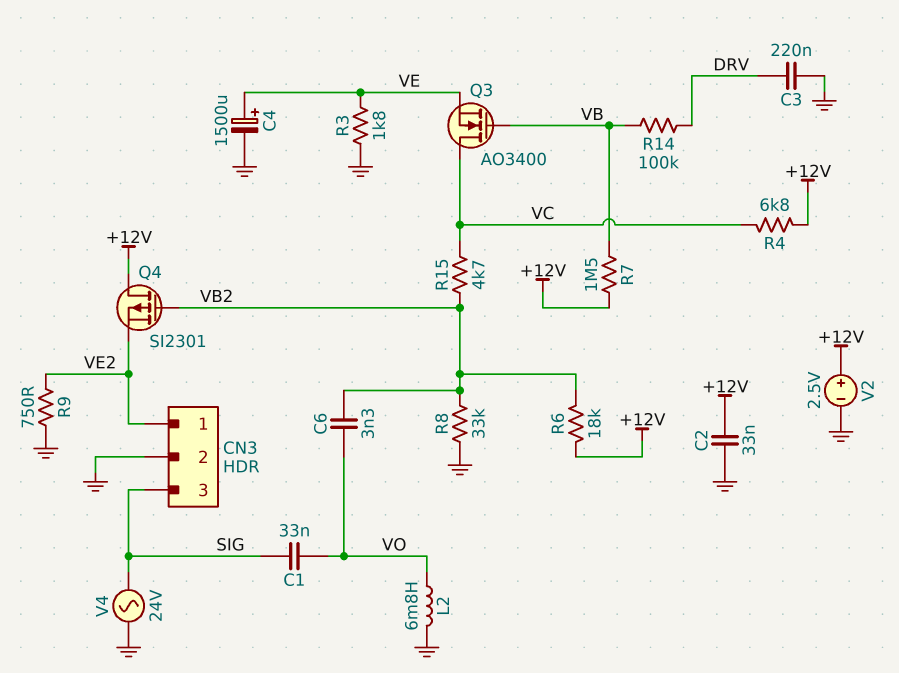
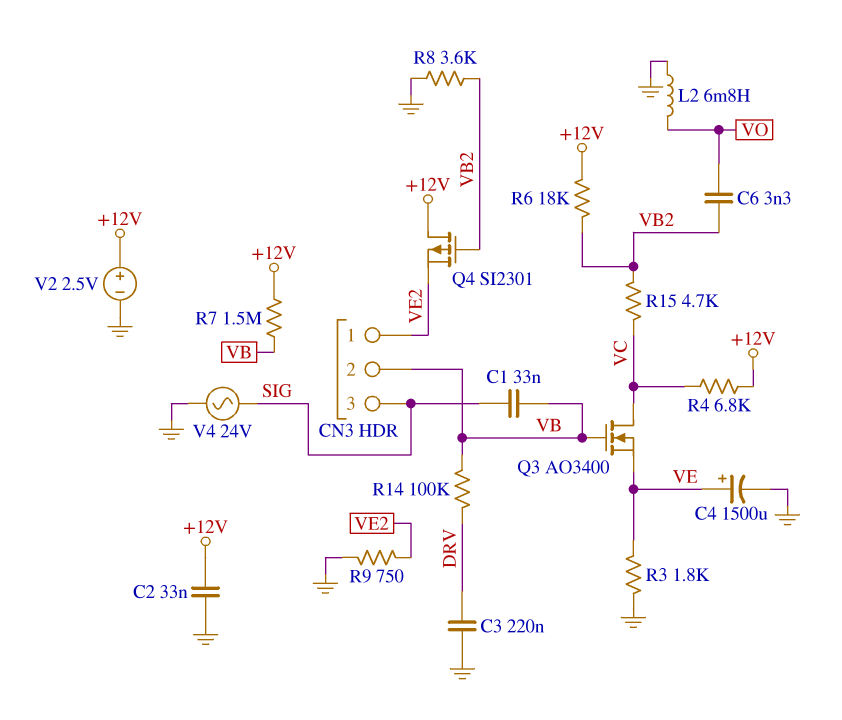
C1: 33nF (SIG, VO) -> 33nF (SIG, VB)
CN3 pin 2: GND -> VB
R8: 33k (GND, VB2) -> 3.6k (GND, VB2)

